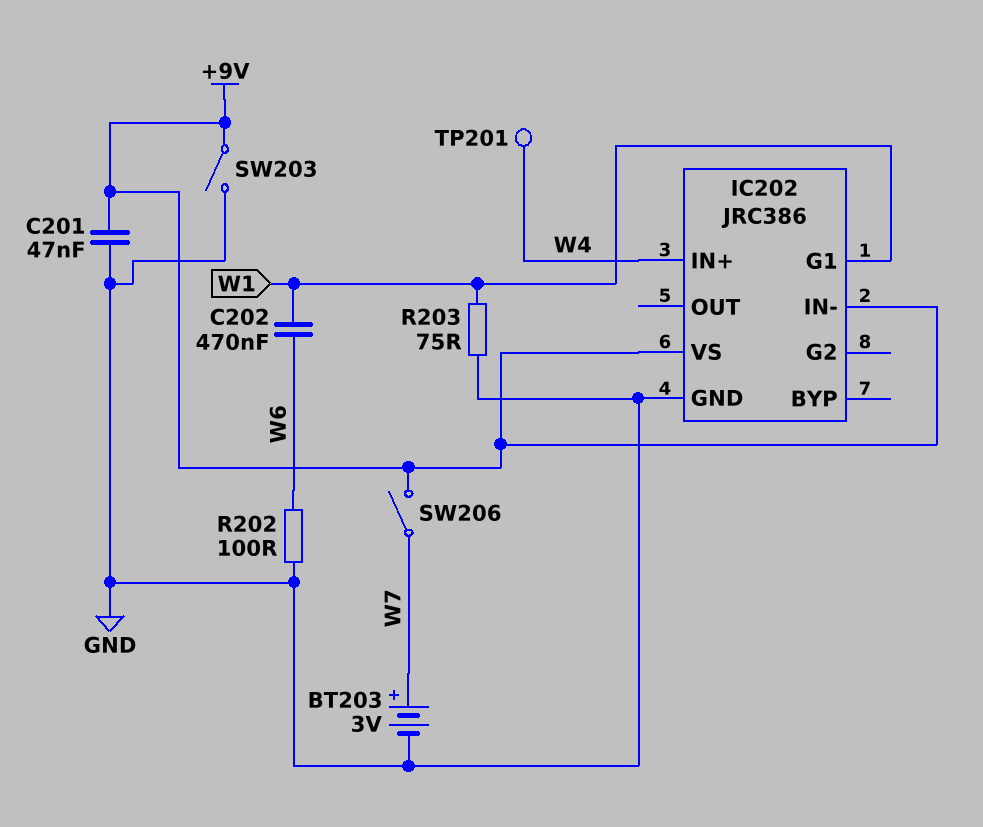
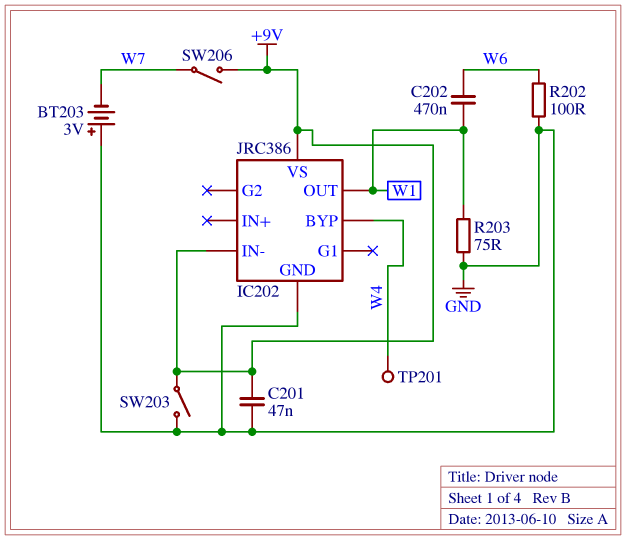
BT203: 3V (plus W7, minus GND) -> 3V (plus GND, minus W7)
IC202 pin BYP: none -> W4
IC202 pin G1: W1 -> none
IC202 pin IN+: W4 -> none
IC202 pin OUT: none -> W1

